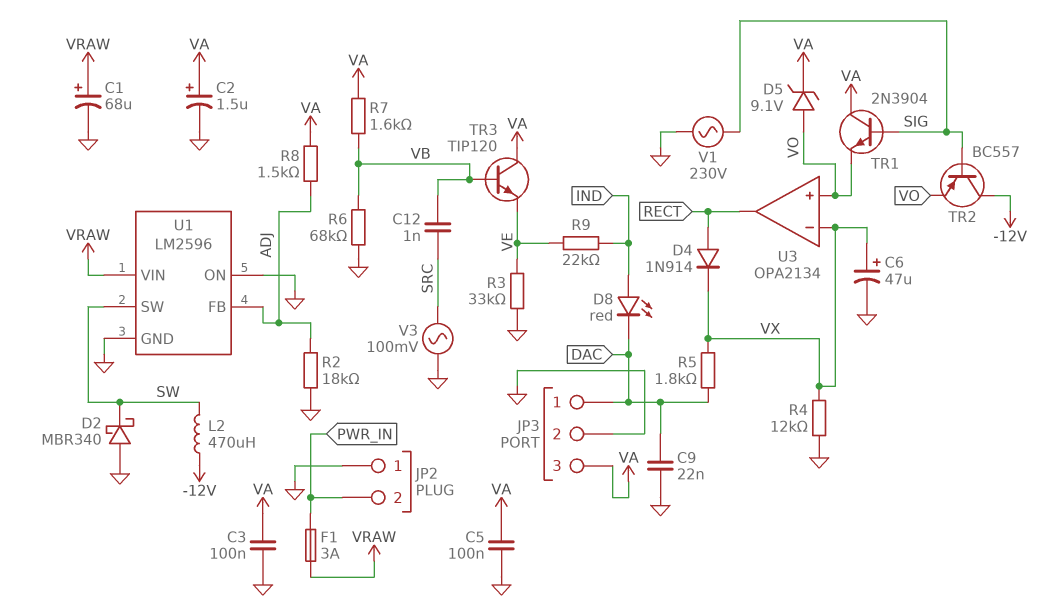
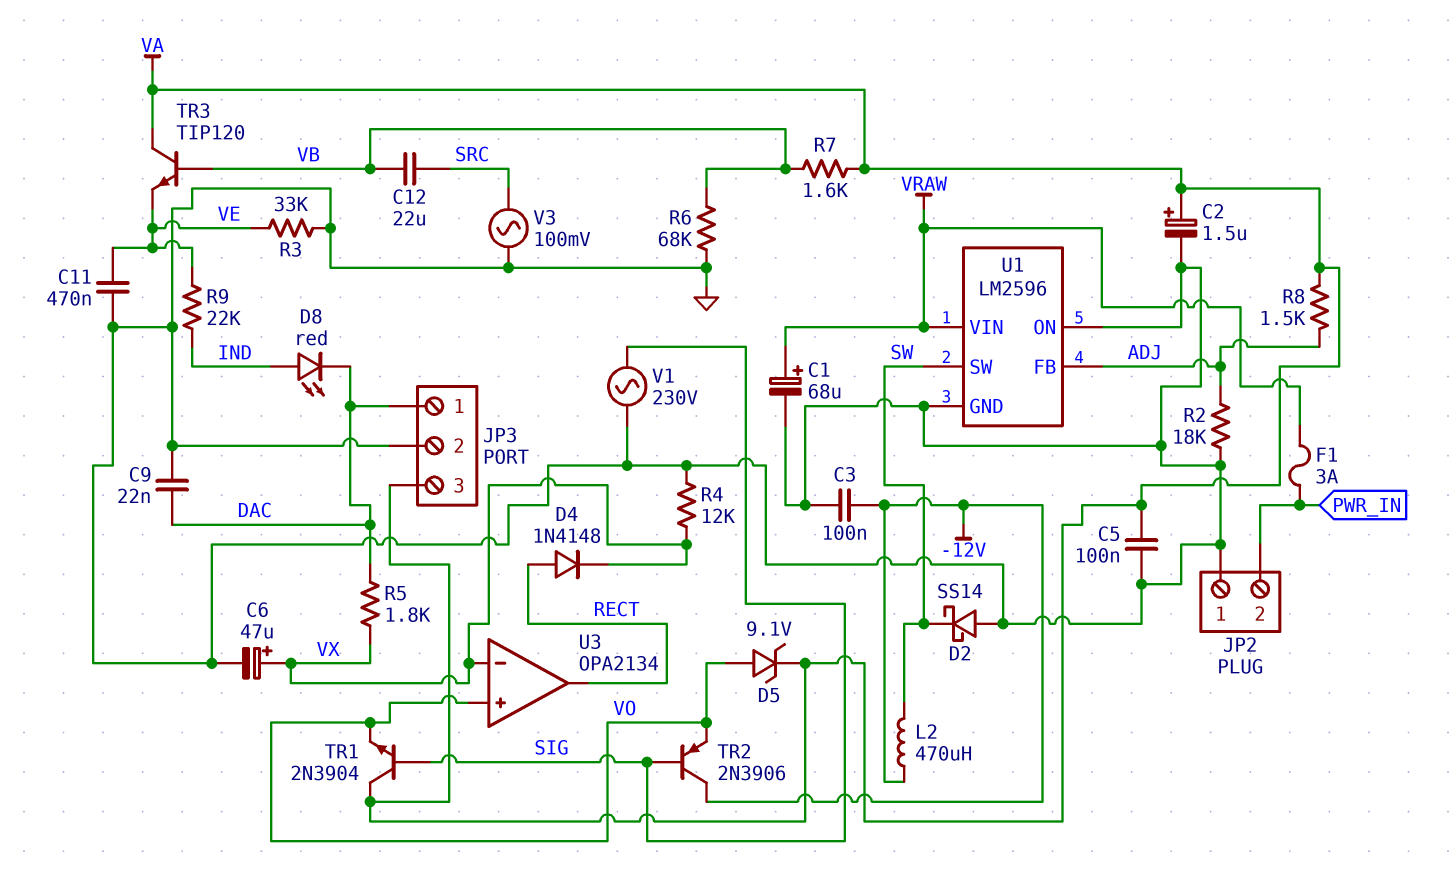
C3: 100nF (GND, VA) -> 100nF (-12V, GND)
C11: none -> 470nF (GND, VE)
C12: 1nF (SRC, VB) -> 22uF (SRC, VB)
D2: schottky MBR340 (A GND, K SW) -> schottky SS14 (A GND, K SW)
D4: diode 1N914 (A RECT, K VX) -> diode 1N4148 (A RECT, K VX)
TR2: PNP BC557 (B SIG, C -12V, E VO) -> PNP 2N3906 (B SIG, C -12V, E VO)

